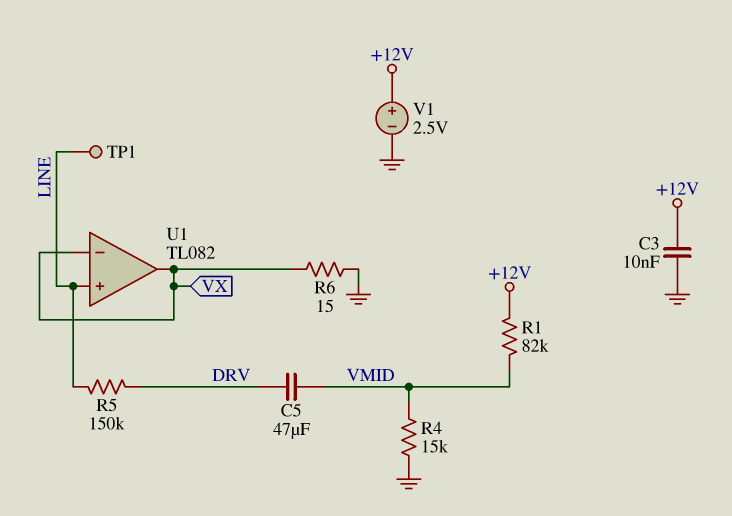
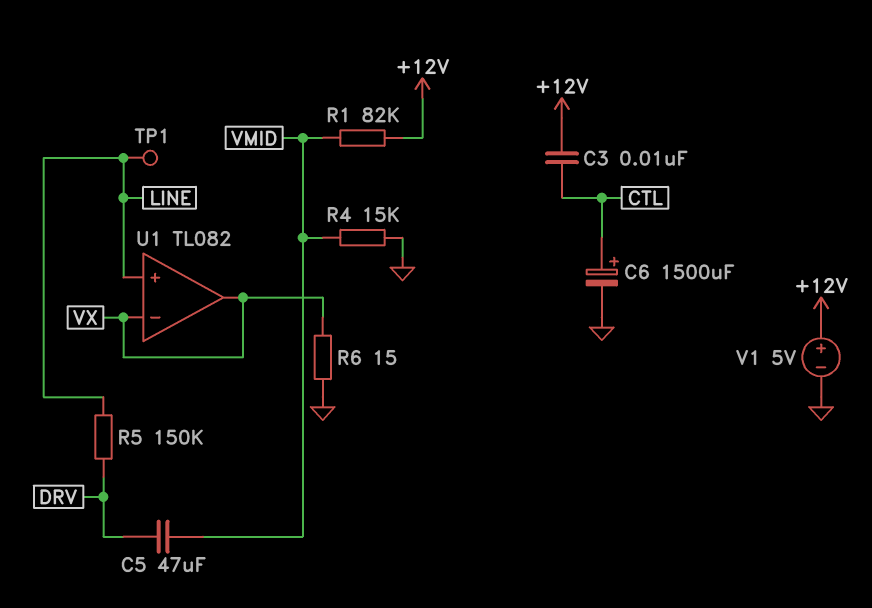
C3: 10nF (+12V, GND) -> 10nF (+12V, CTL)
C6: none -> 1500uF (plus CTL, minus GND)
V1: 2.5V (plus +12V, minus GND) -> 5V (plus +12V, minus GND)

